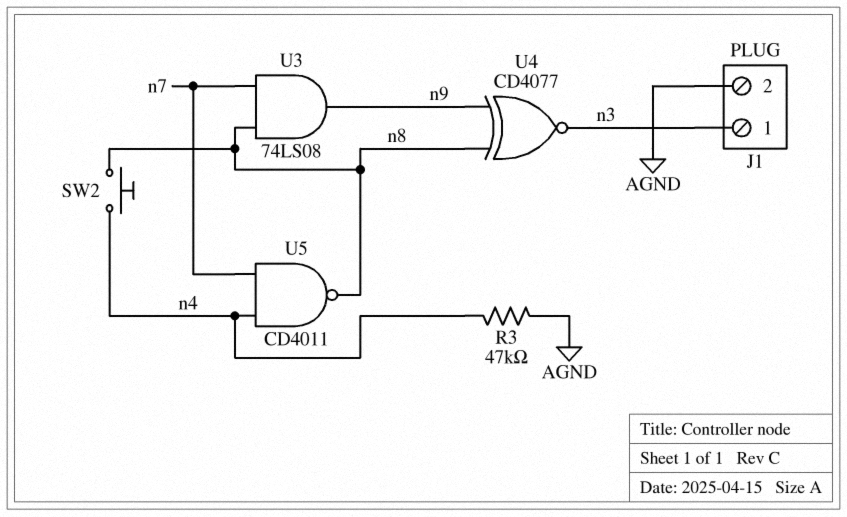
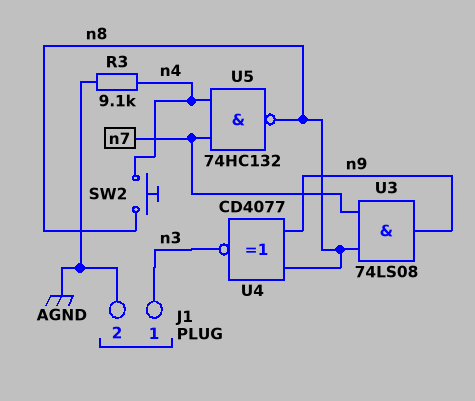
R3: 47k (AGND, n4) -> 9.1k (AGND, n4)
U5: NAND CD4011 (in n4, in n7, out n8) -> NAND 74HC132 (in n4, in n7, out n8)

